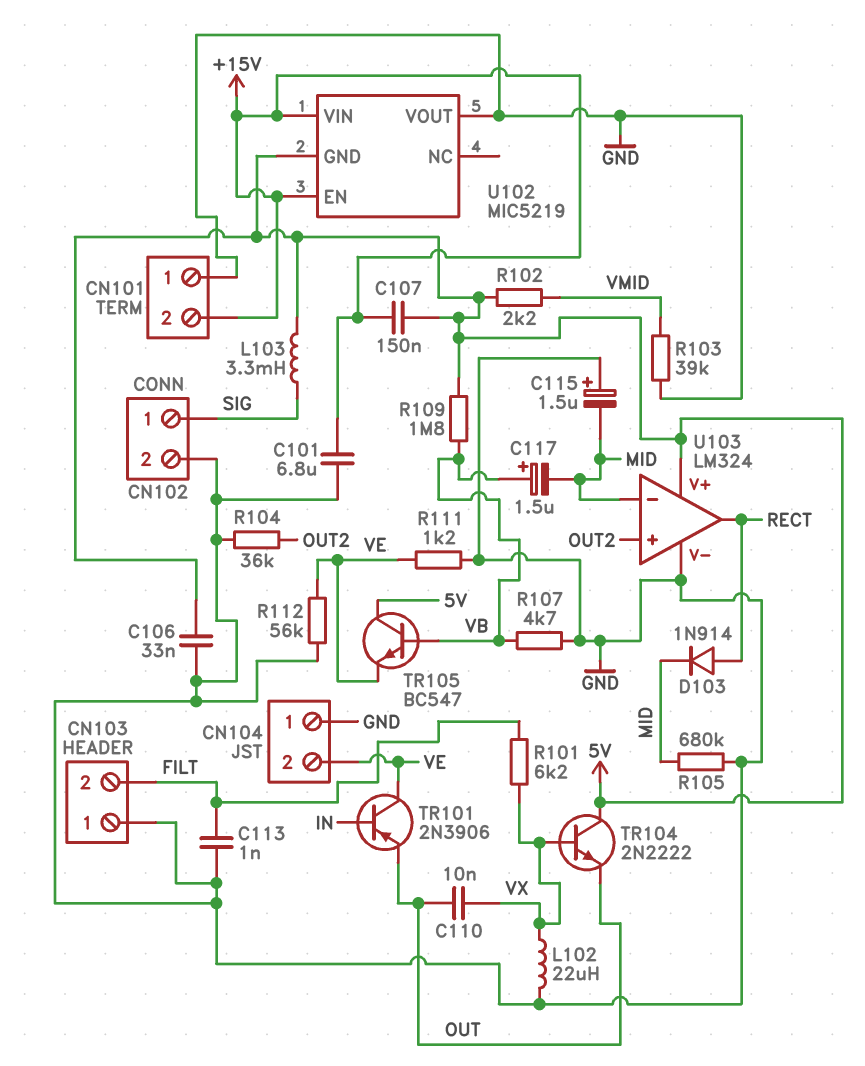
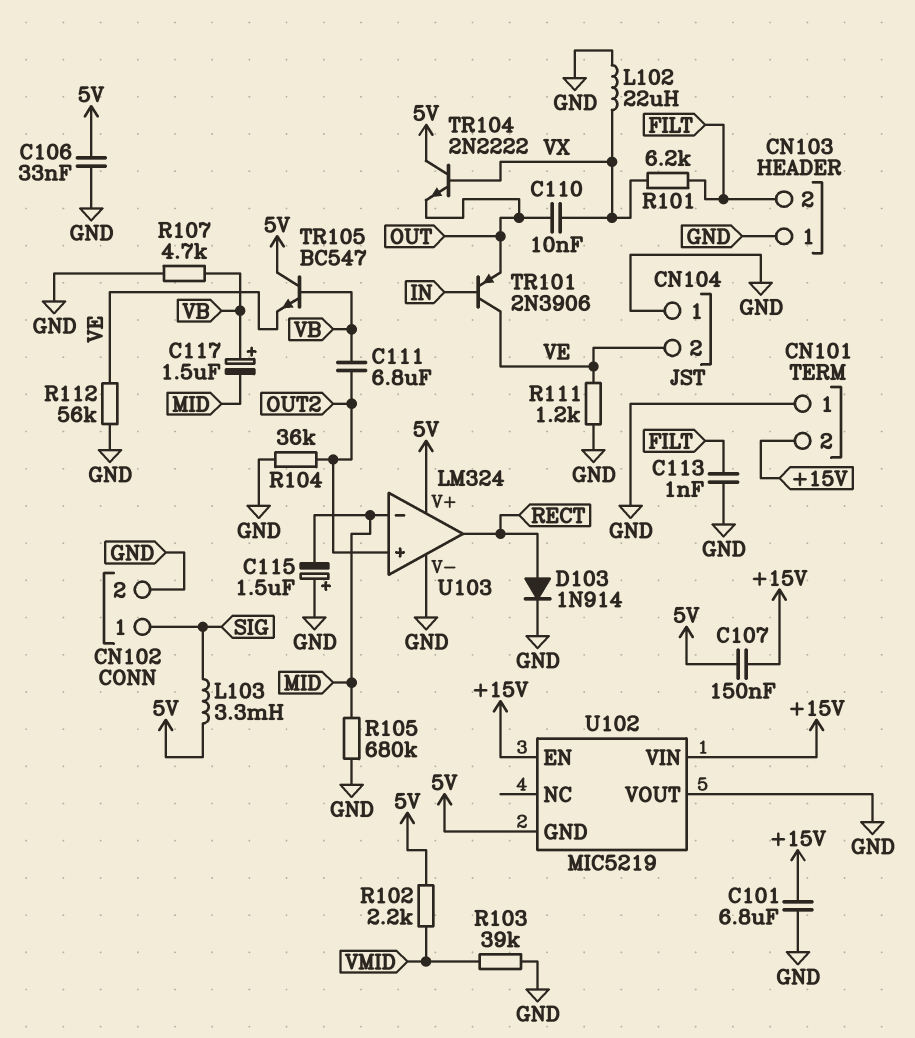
C111: none -> 6.8uF (OUT2, VB)
D103: diode 1N914 (A RECT, K MID) -> diode 1N914 (A RECT, K GND)
R109: 1.8M (5V, VB) -> none

